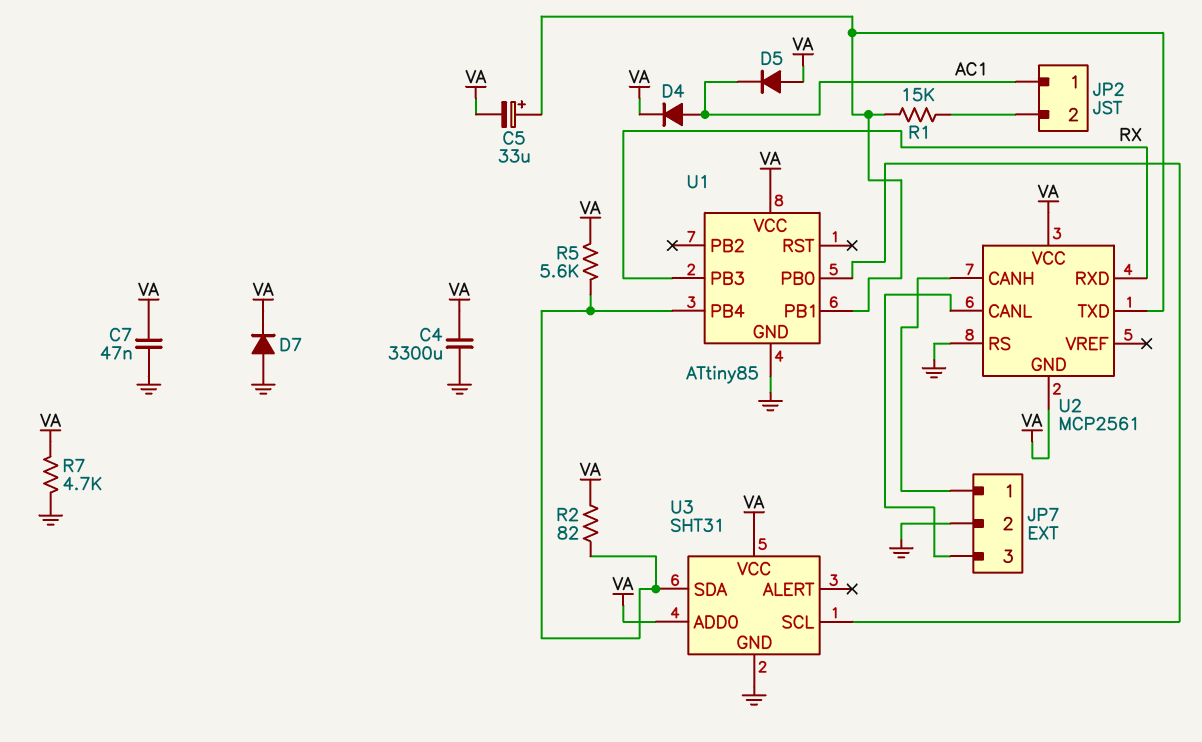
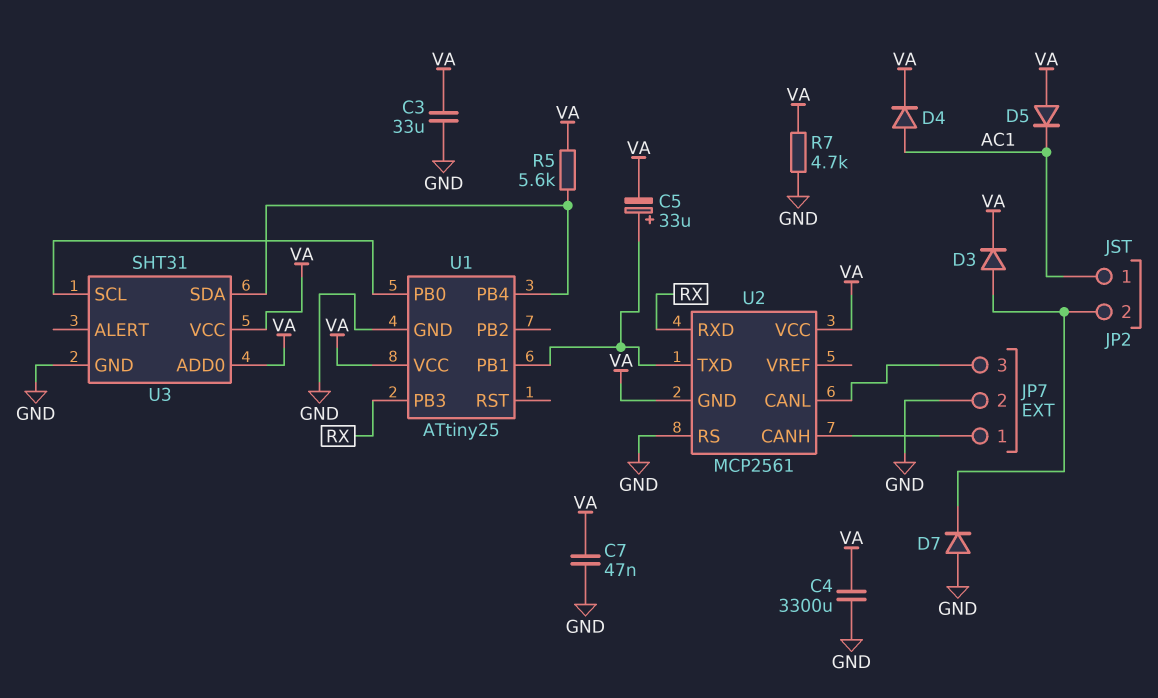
C3: none -> 33uF (GND, VA)
D3: none -> diode (A JP2/2, K VA)
D7: diode (A GND, K VA) -> diode (A GND, K JP2/2)
R1: 15k (JP2/2, U1/PB1) -> none
R2: 82 (U1/PB4, VA) -> none
U1: ATtiny85 -> ATtiny25

